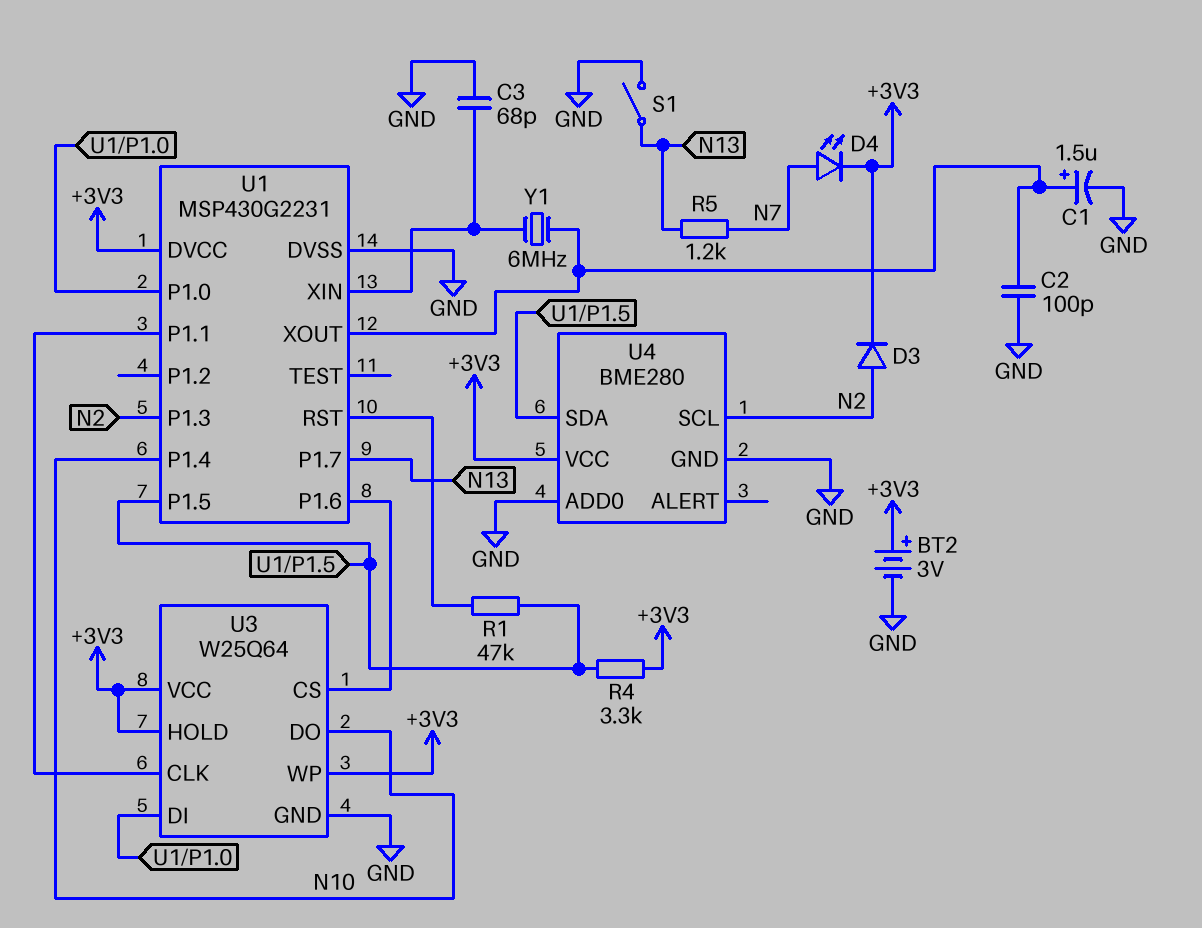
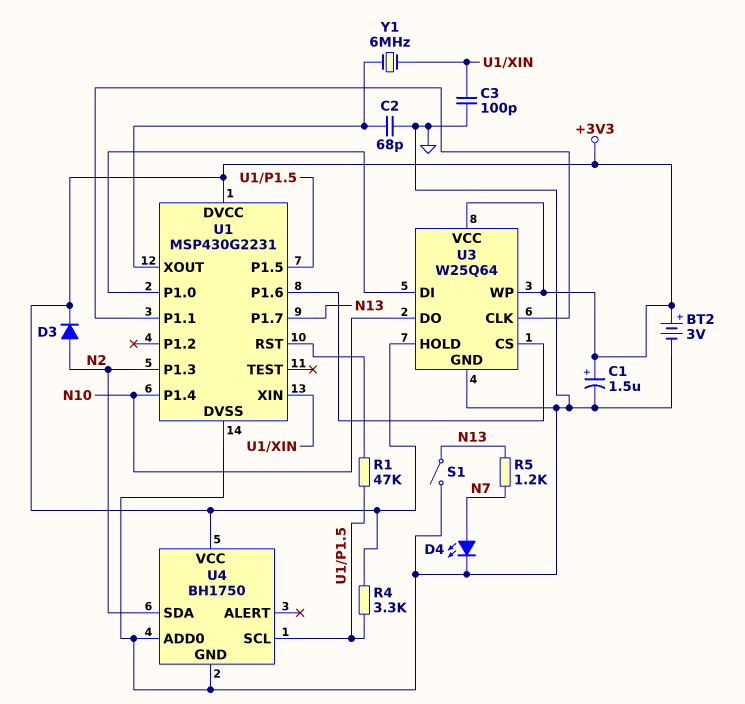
C1: 1.5uF (plus U1/XOUT, minus GND) -> 1.5uF (plus +3V3, minus GND)
C2: 100pF (GND, U1/XOUT) -> 68pF (GND, U1/XOUT)
C3: 68pF (GND, U1/XIN) -> 100pF (GND, U1/XIN)
D4: LED (A N7, K +3V3) -> LED (A N7, K GND)
U4: BME280 -> BH1750
U4 pin SCL: N2 -> U1/P1.5
U4 pin SDA: U1/P1.5 -> N2

